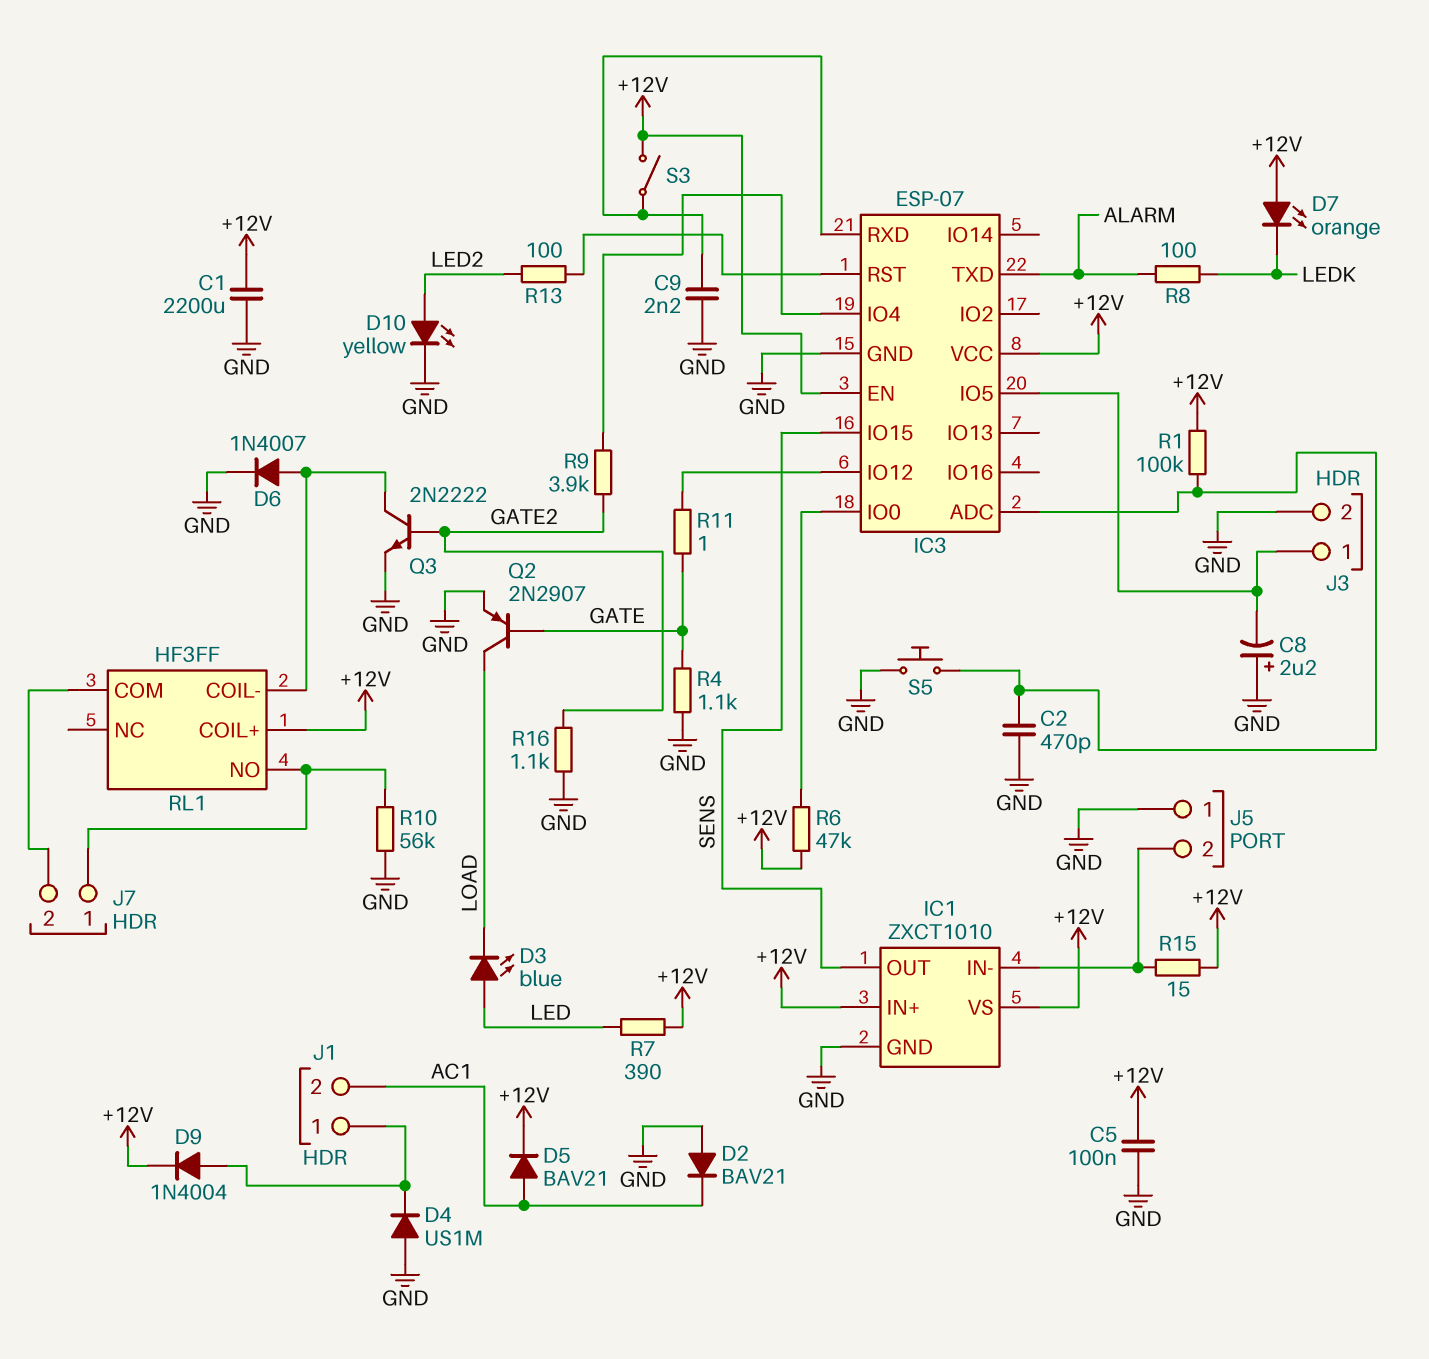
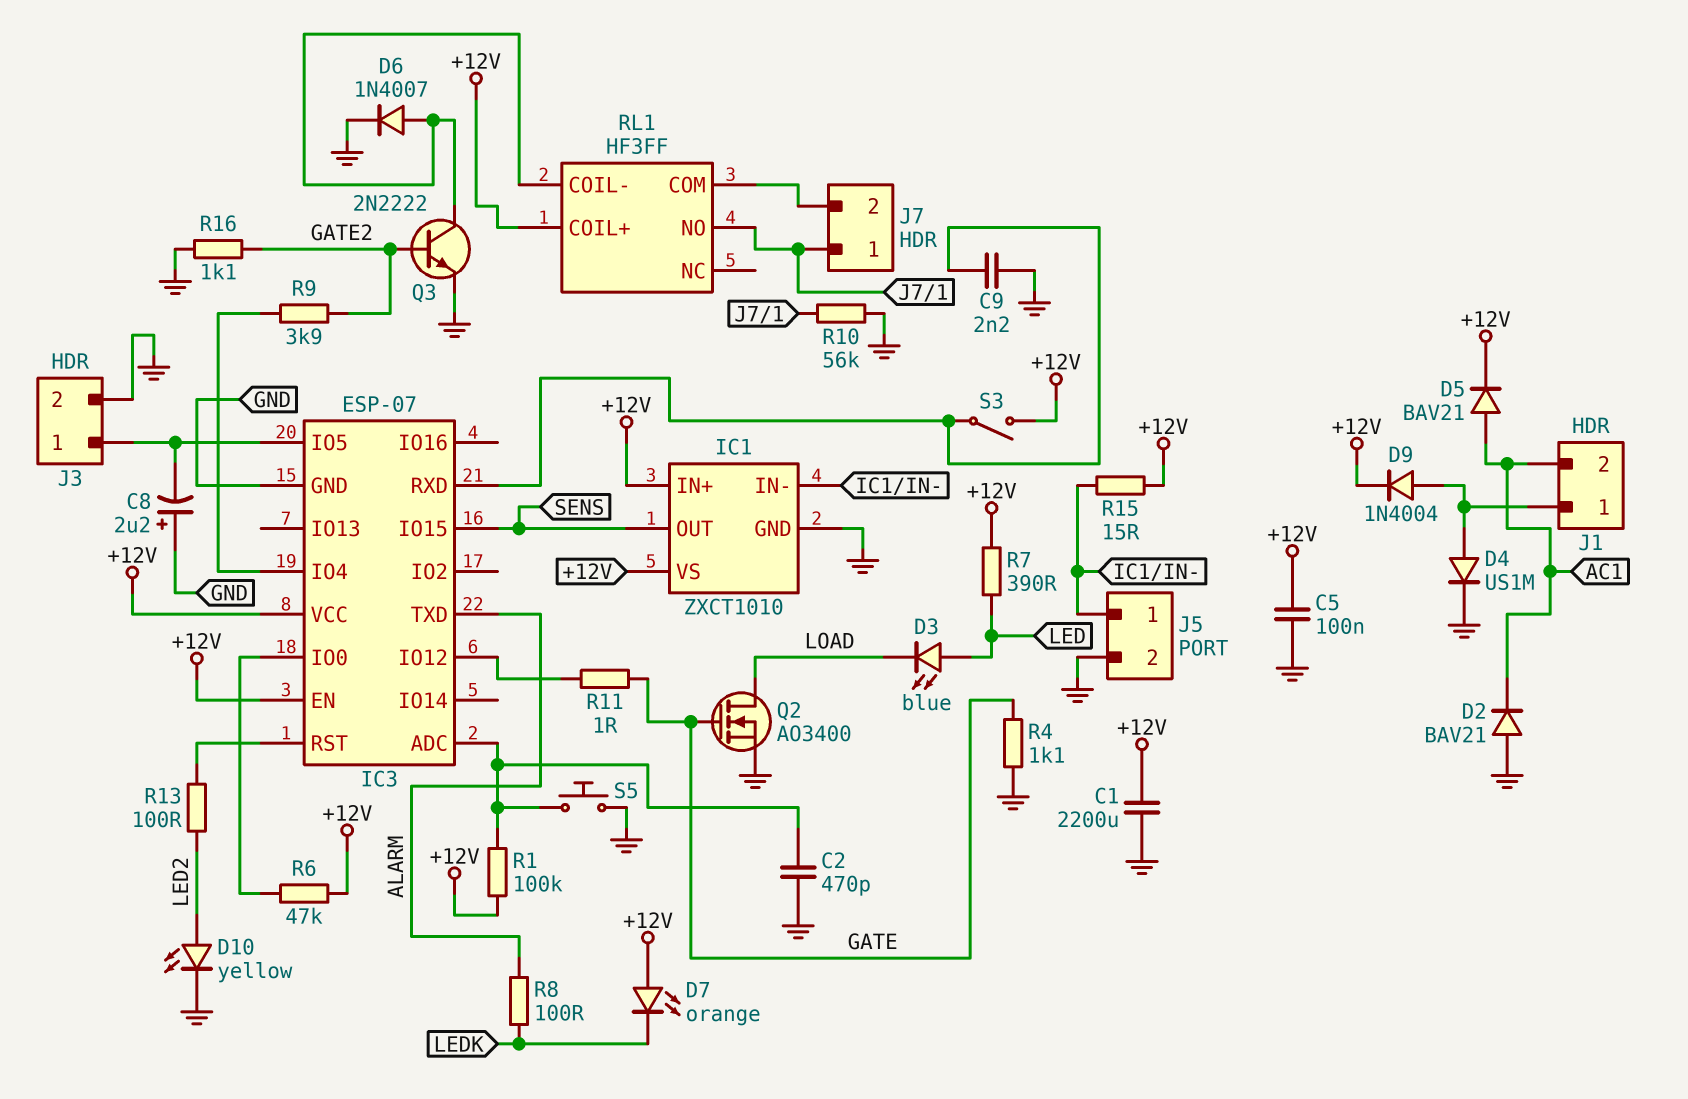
D4: diode US1M (A GND, K J1/1) -> diode US1M (A J1/1, K GND)
J5 pin 1: GND -> IC1/IN-
J5 pin 2: IC1/IN- -> GND
Q2: PNP 2N2907 (B GATE, C LOAD, E GND) -> NMOS AO3400 (G GATE, D LOAD, S GND)

